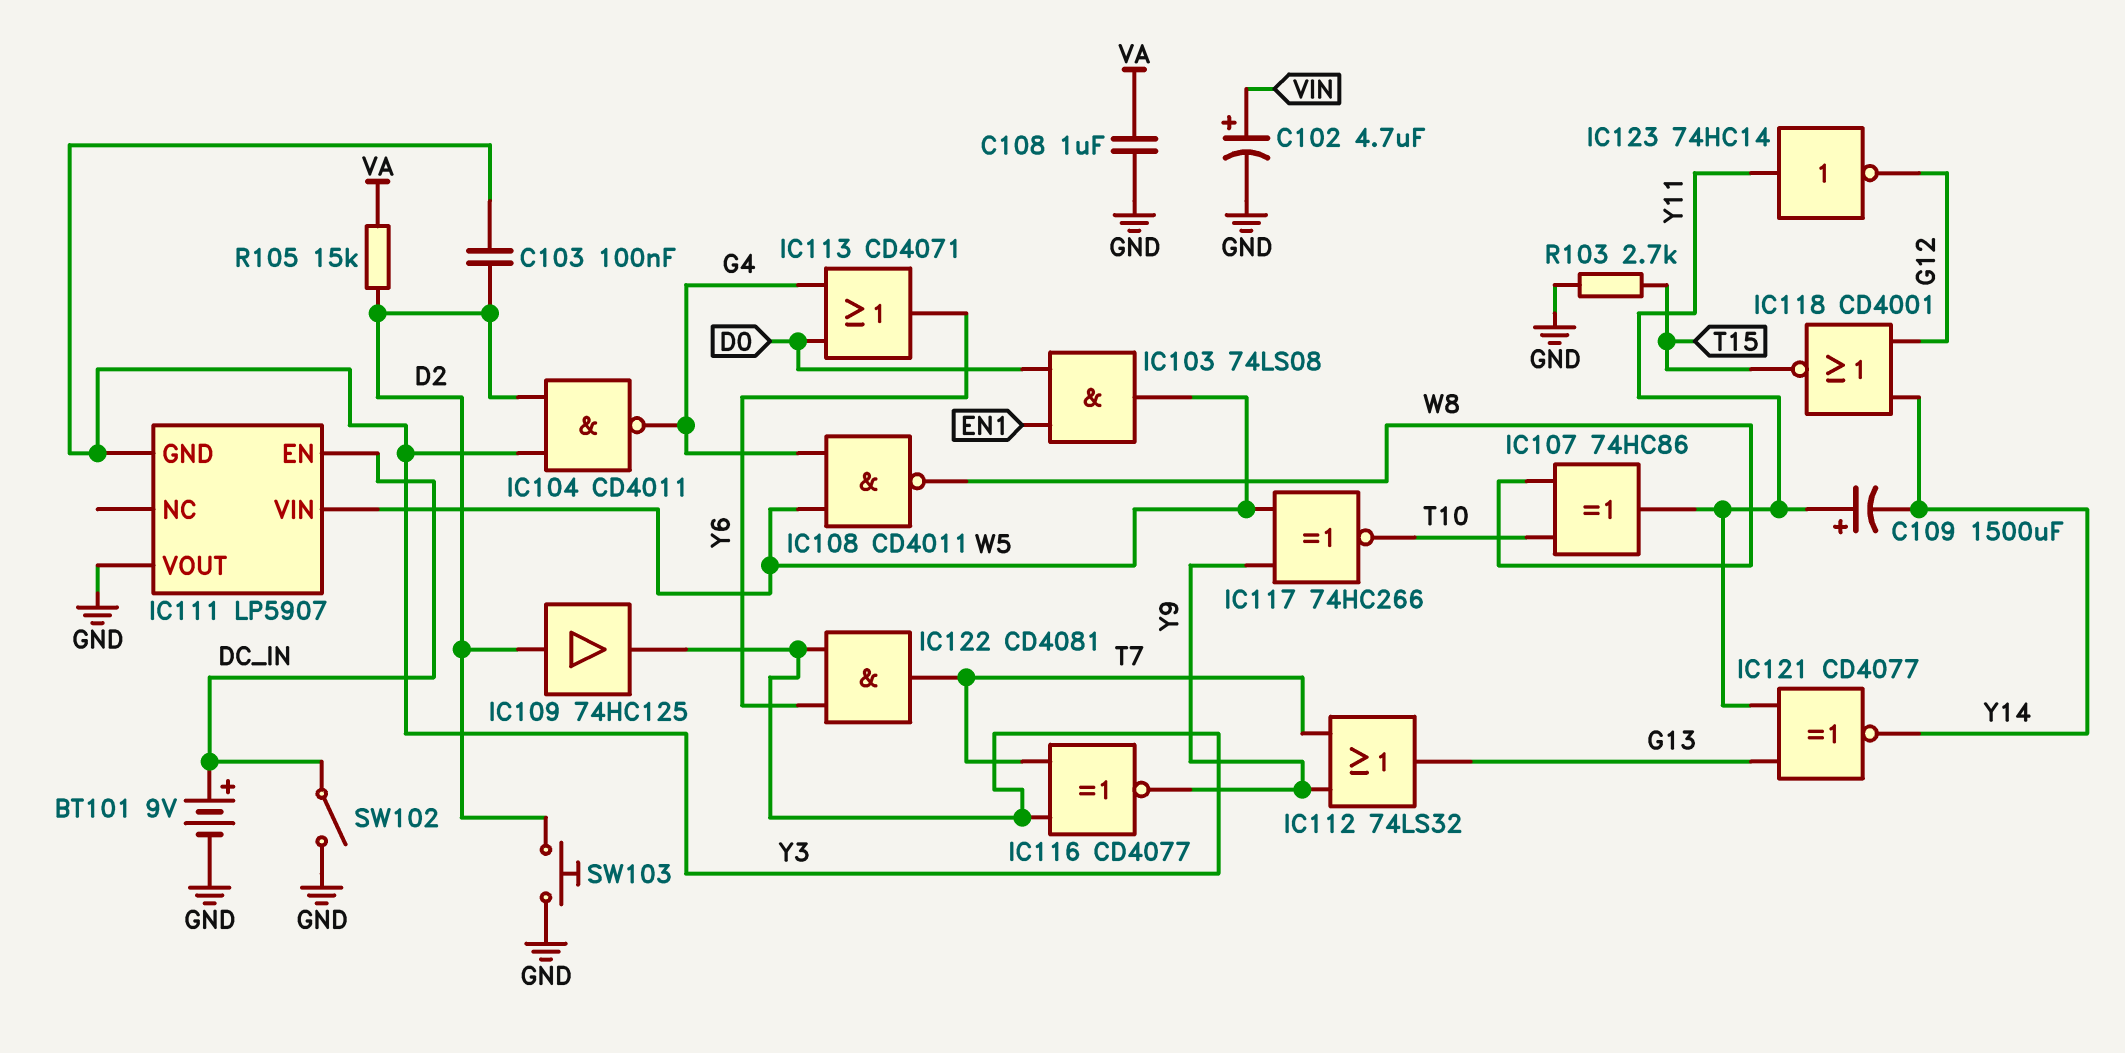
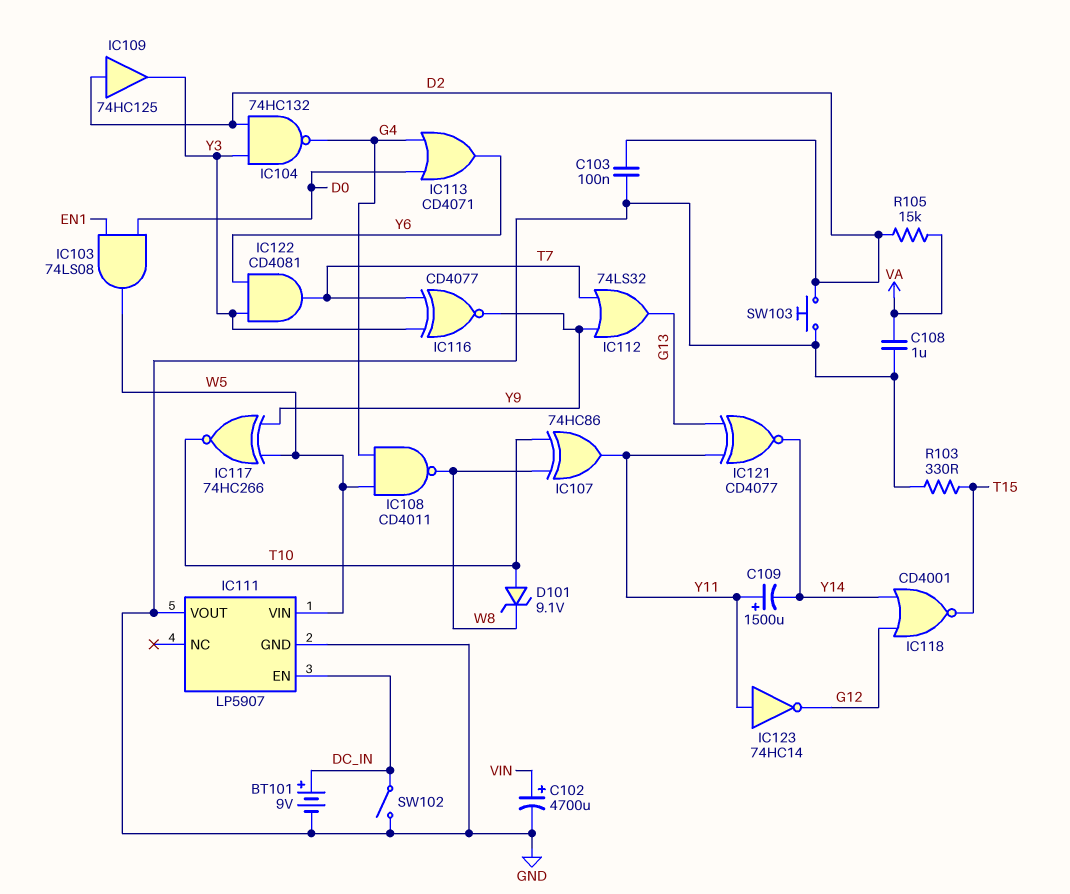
C102: 4.7uF (plus VIN, minus GND) -> 4700uF (plus VIN, minus GND)
C103: 100nF (D2, Y3) -> 100nF (D2, GND)
D101: none -> zener 9.1V (A T10, K W8)
IC104: NAND CD4011 (in D2, in Y3, out G4) -> NAND 74HC132 (in D2, in Y3, out G4)
IC111 pin GND: Y3 -> GND
R103: 2.7k (GND, T15) -> 330 (GND, T15)

